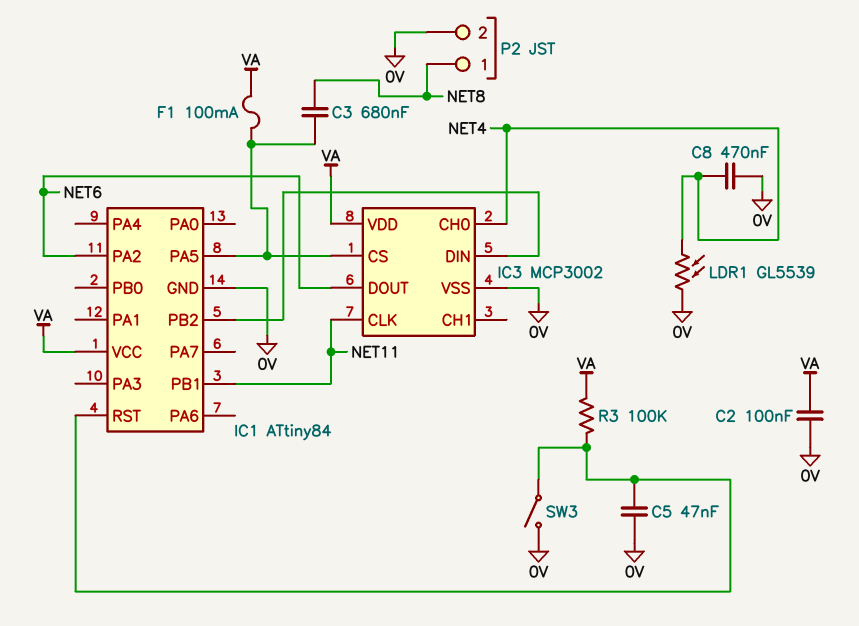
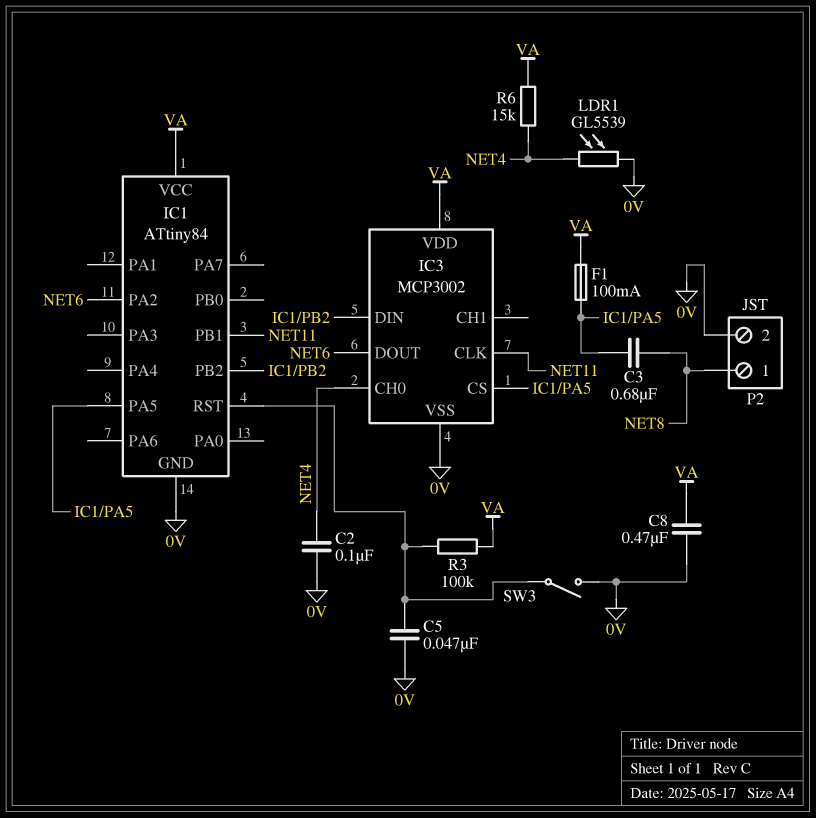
C2: 100nF (0V, VA) -> 100nF (0V, NET4)
C8: 470nF (0V, NET4) -> 470nF (0V, VA)
R6: none -> 15k (NET4, VA)

